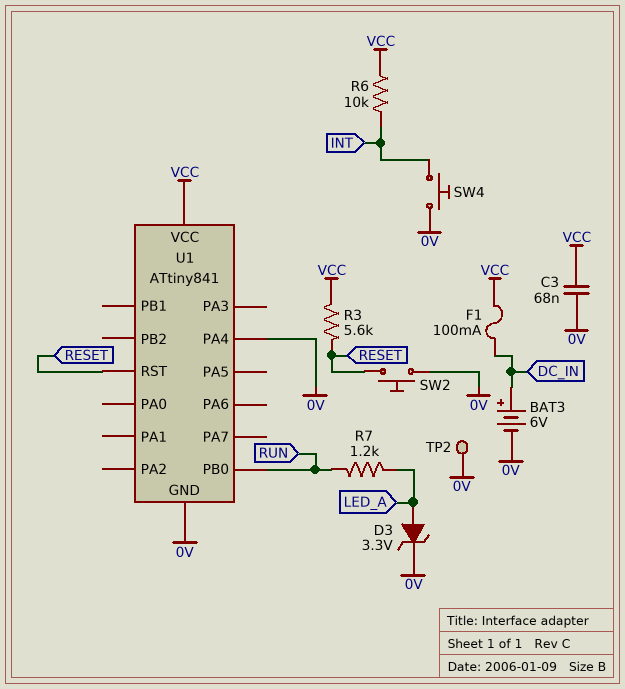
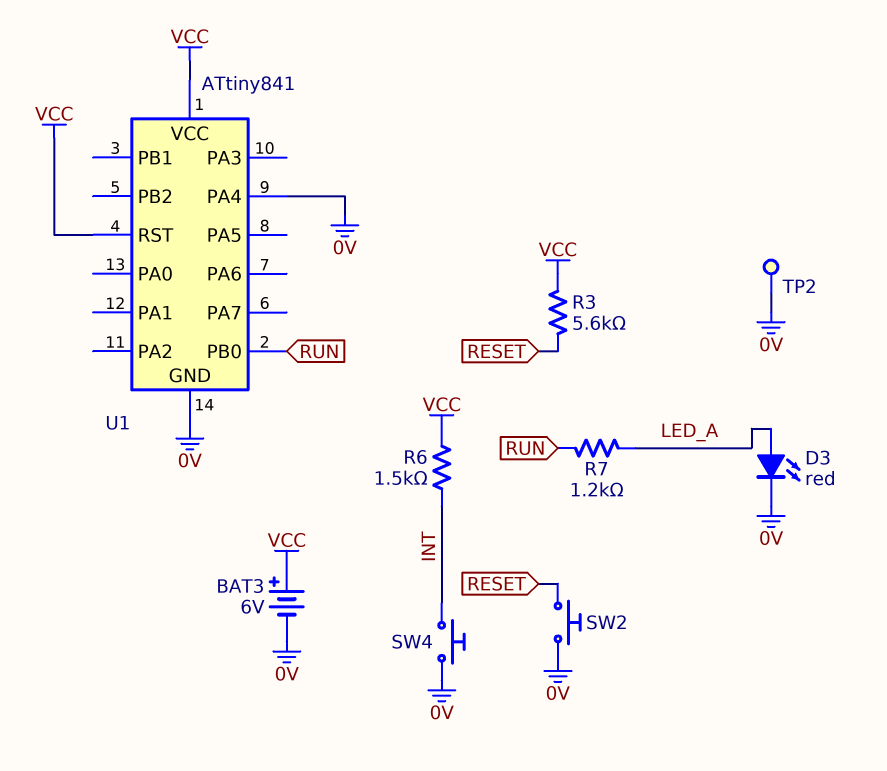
BAT3: 6V (plus DC_IN, minus 0V) -> 6V (plus VCC, minus 0V)
C3: 68nF (0V, VCC) -> none
D3: zener 3.3V (A LED_A, K 0V) -> LED red (A LED_A, K 0V)
F1: 100mA (DC_IN, VCC) -> none
R6: 10k (INT, VCC) -> 1.5k (INT, VCC)
U1 pin RST: RESET -> VCC

